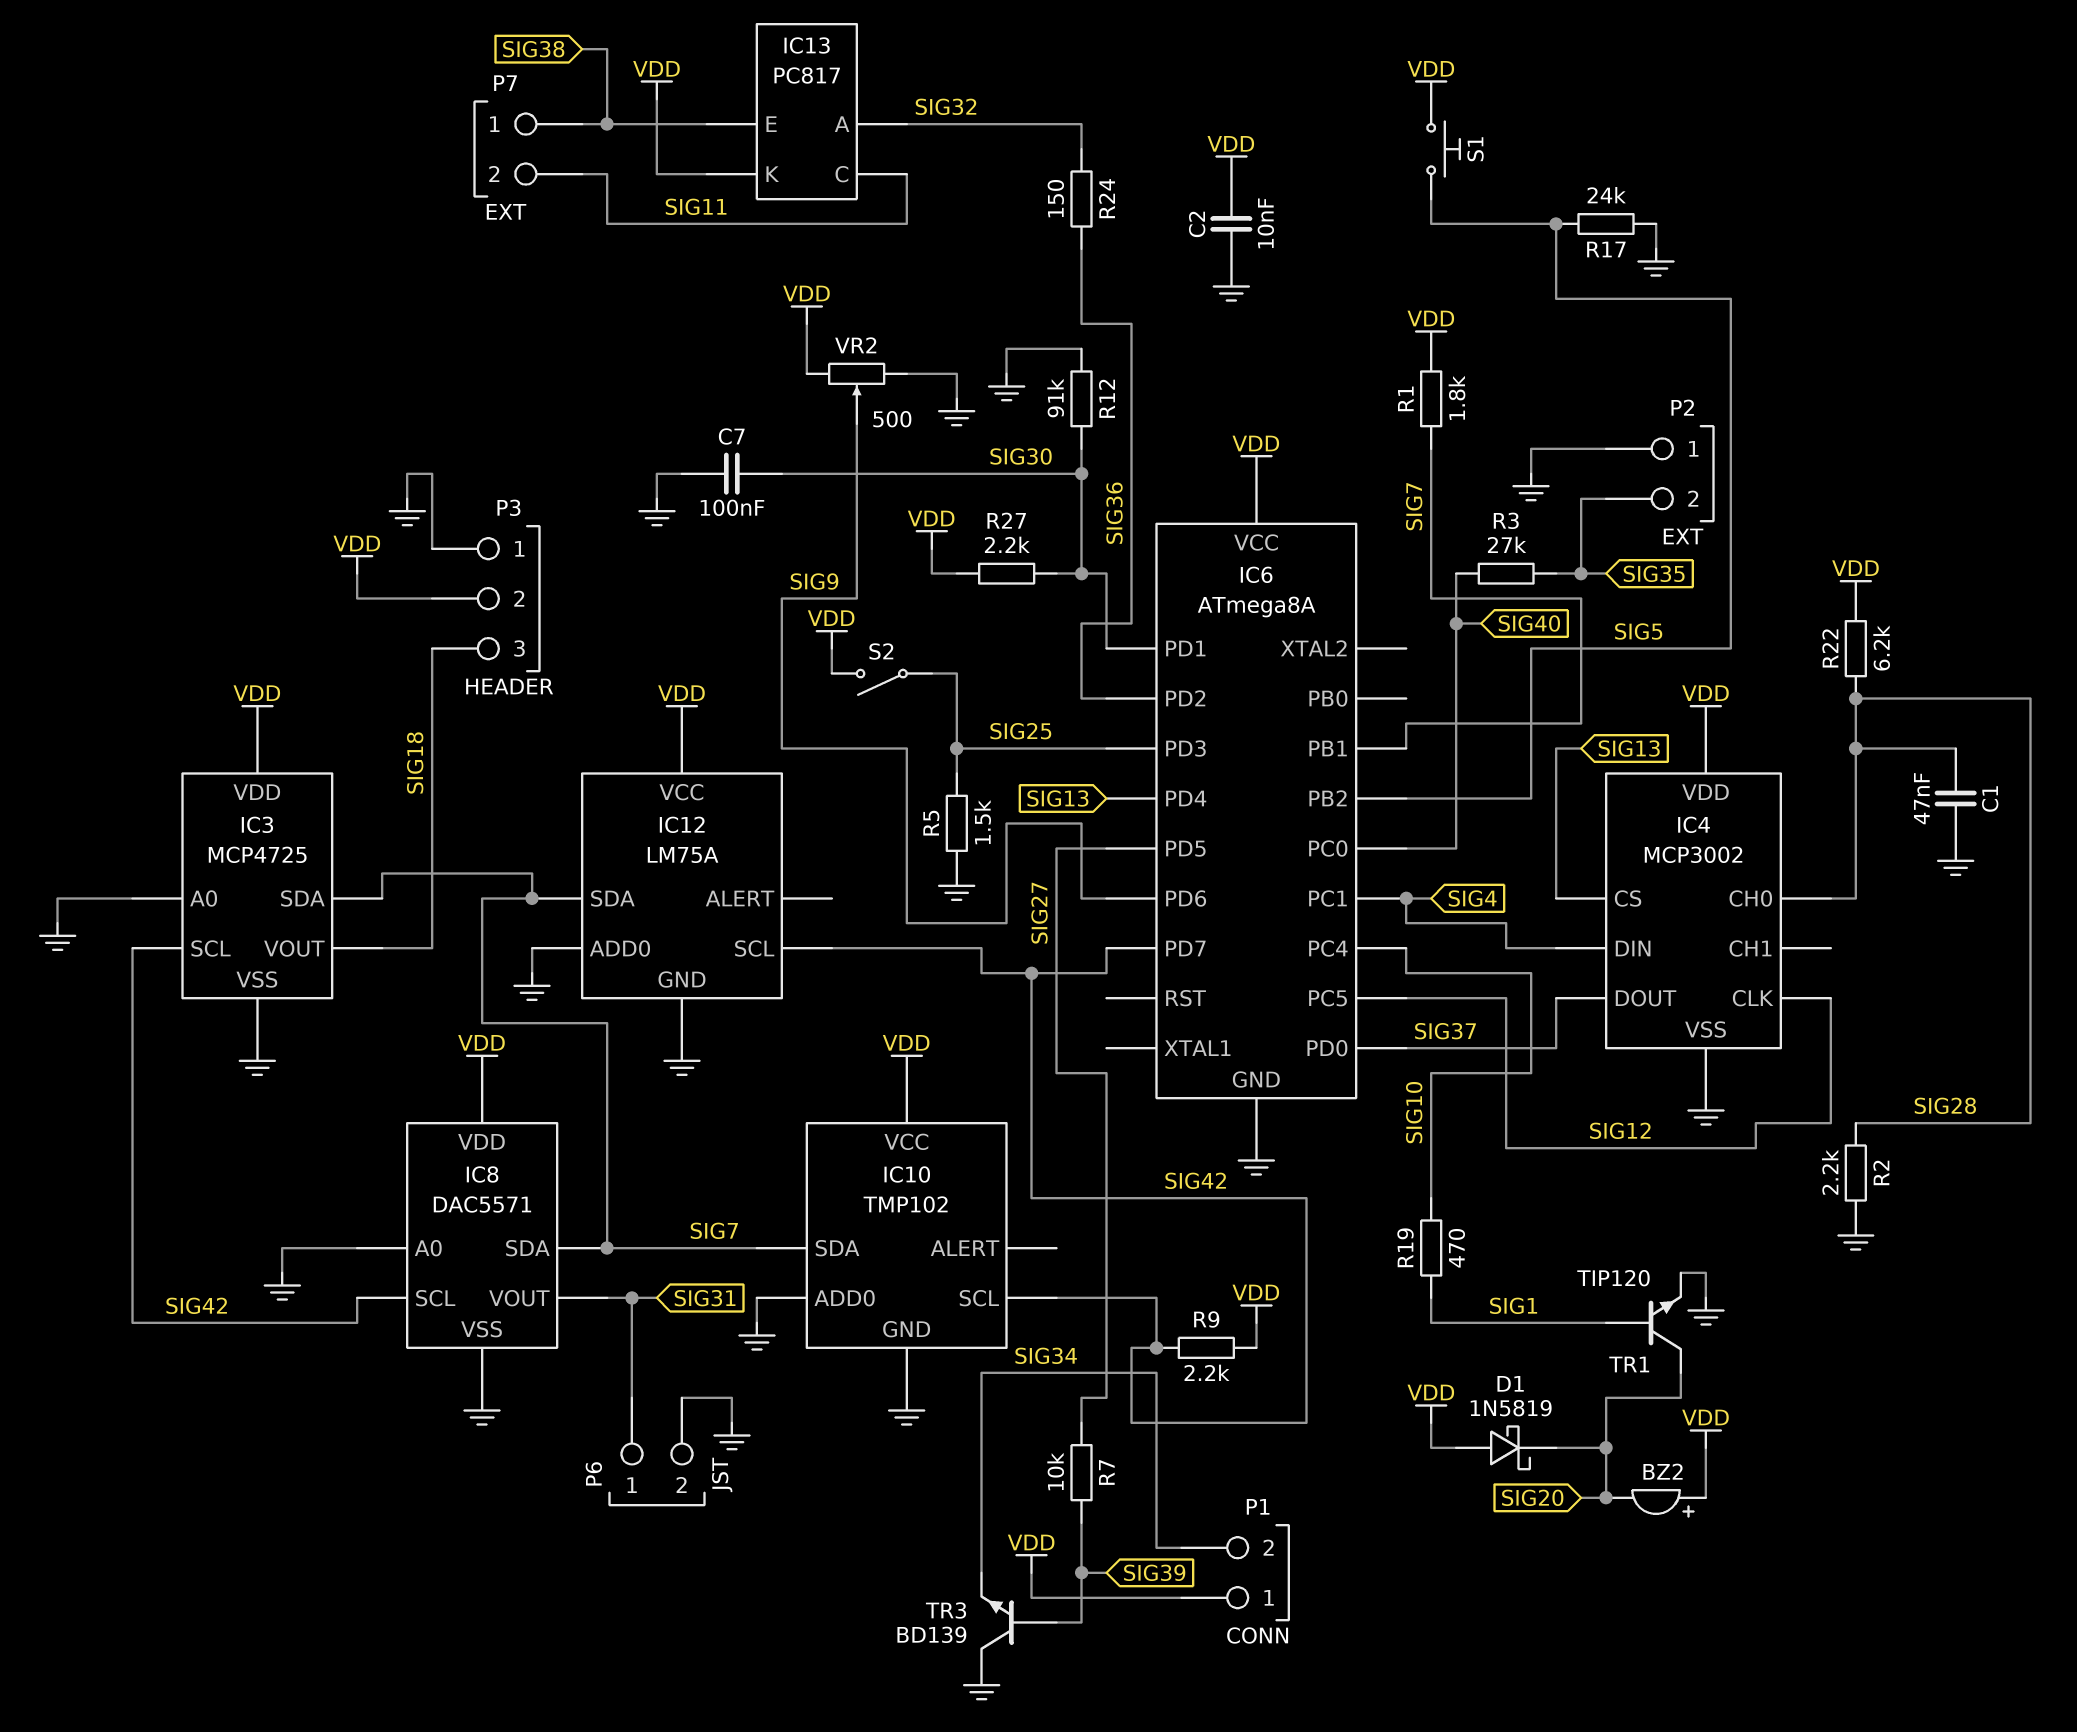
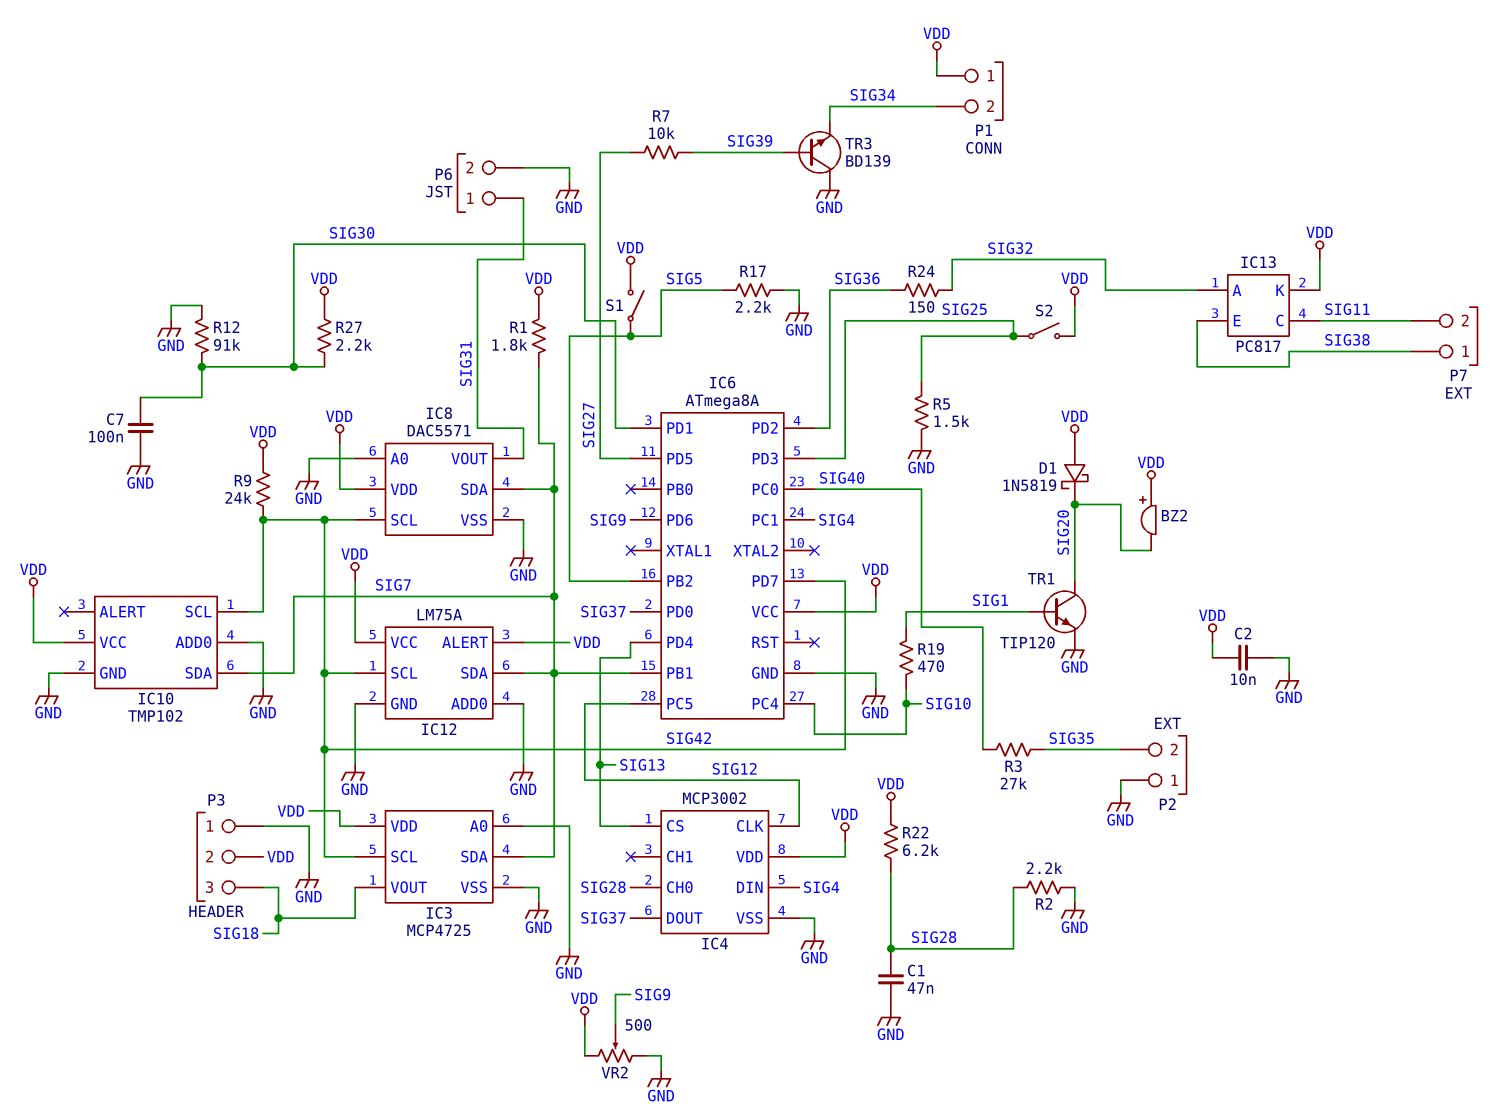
IC12 pin ALERT: none -> VDD
R9: 2.2k (SIG42, VDD) -> 24k (SIG42, VDD)
R17: 24k (GND, SIG5) -> 2.2k (GND, SIG5)
S1: button (SIG5, VDD) -> switch (SIG5, VDD)

